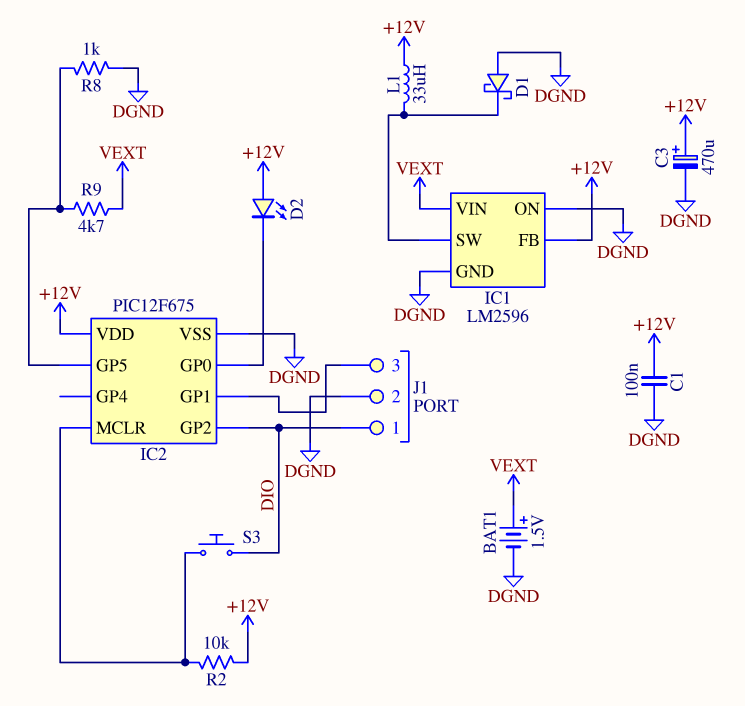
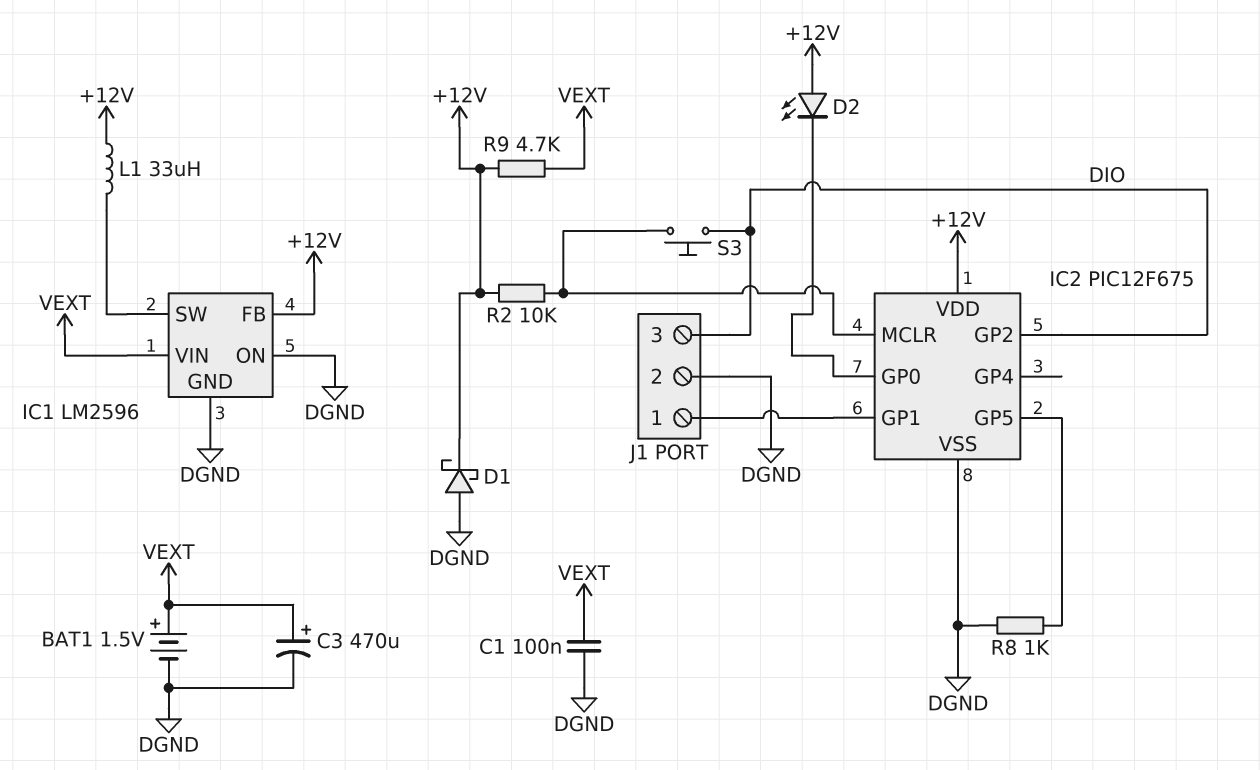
C1: 100nF (+12V, DGND) -> 100nF (DGND, VEXT)
C3: 470uF (plus +12V, minus DGND) -> 470uF (plus VEXT, minus DGND)
D1: schottky (A DGND, K IC1/SW) -> schottky (A DGND, K +12V)
J1 pin 1: DIO -> IC2/GP1
J1 pin 3: IC2/GP1 -> DIO
R9: 4.7k (IC2/GP5, VEXT) -> 4.7k (+12V, VEXT)

